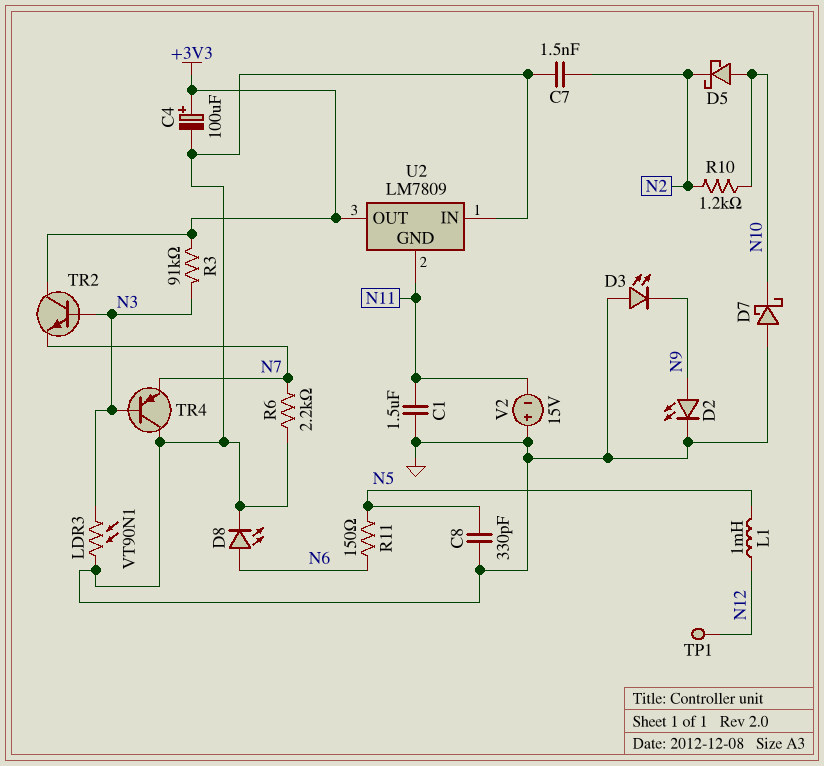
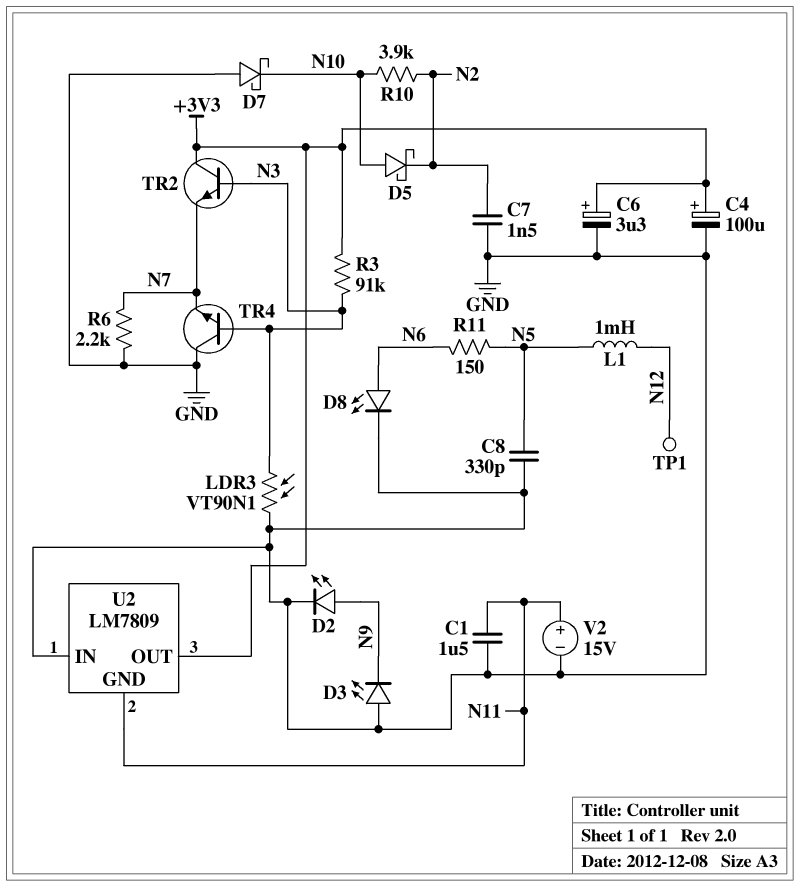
C6: none -> 3.3uF (plus +3V3, minus GND)
R10: 1.2k (N2, N10) -> 3.9k (N2, N10)
TR4: PNP (B N3, C GND, E N7) -> NPN (B N3, C GND, E N7)
V2: 15V (plus GND, minus N11) -> 15V (plus N11, minus GND)

